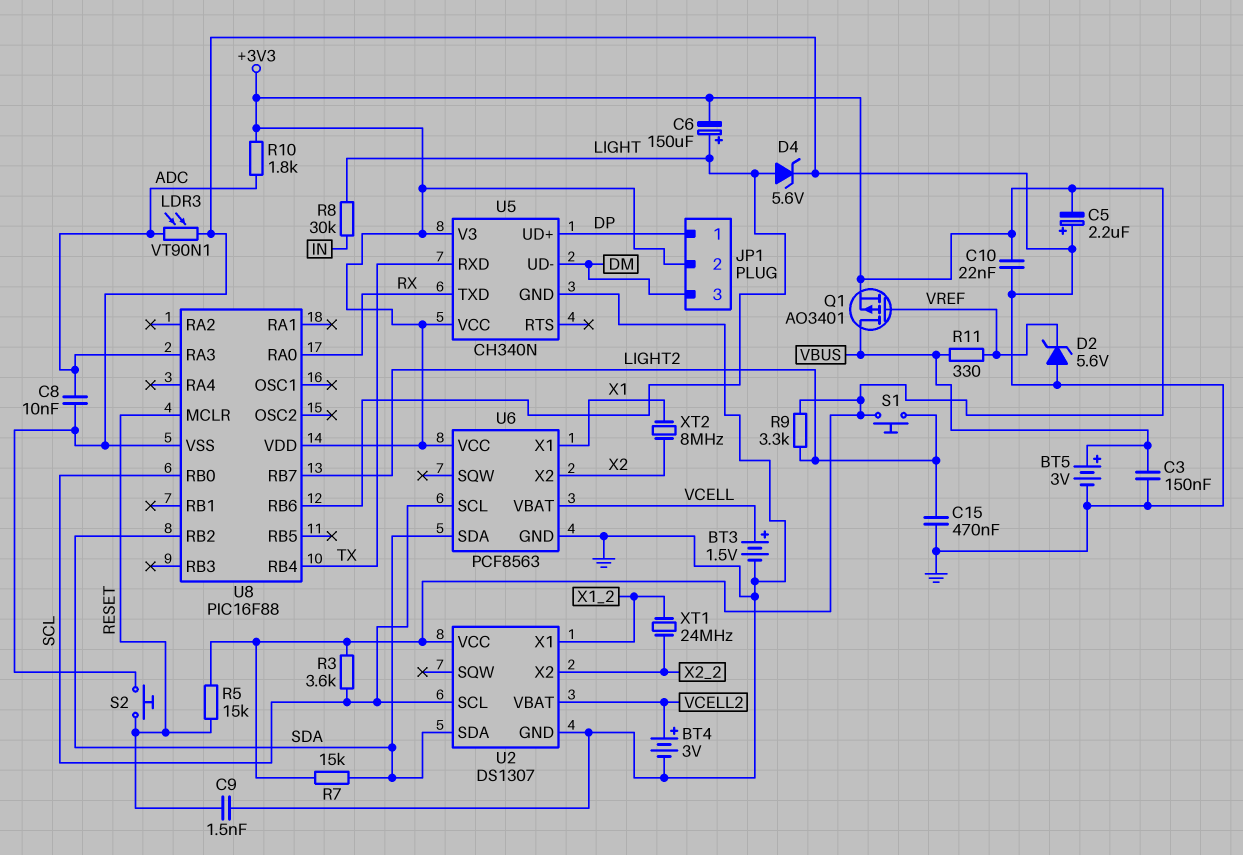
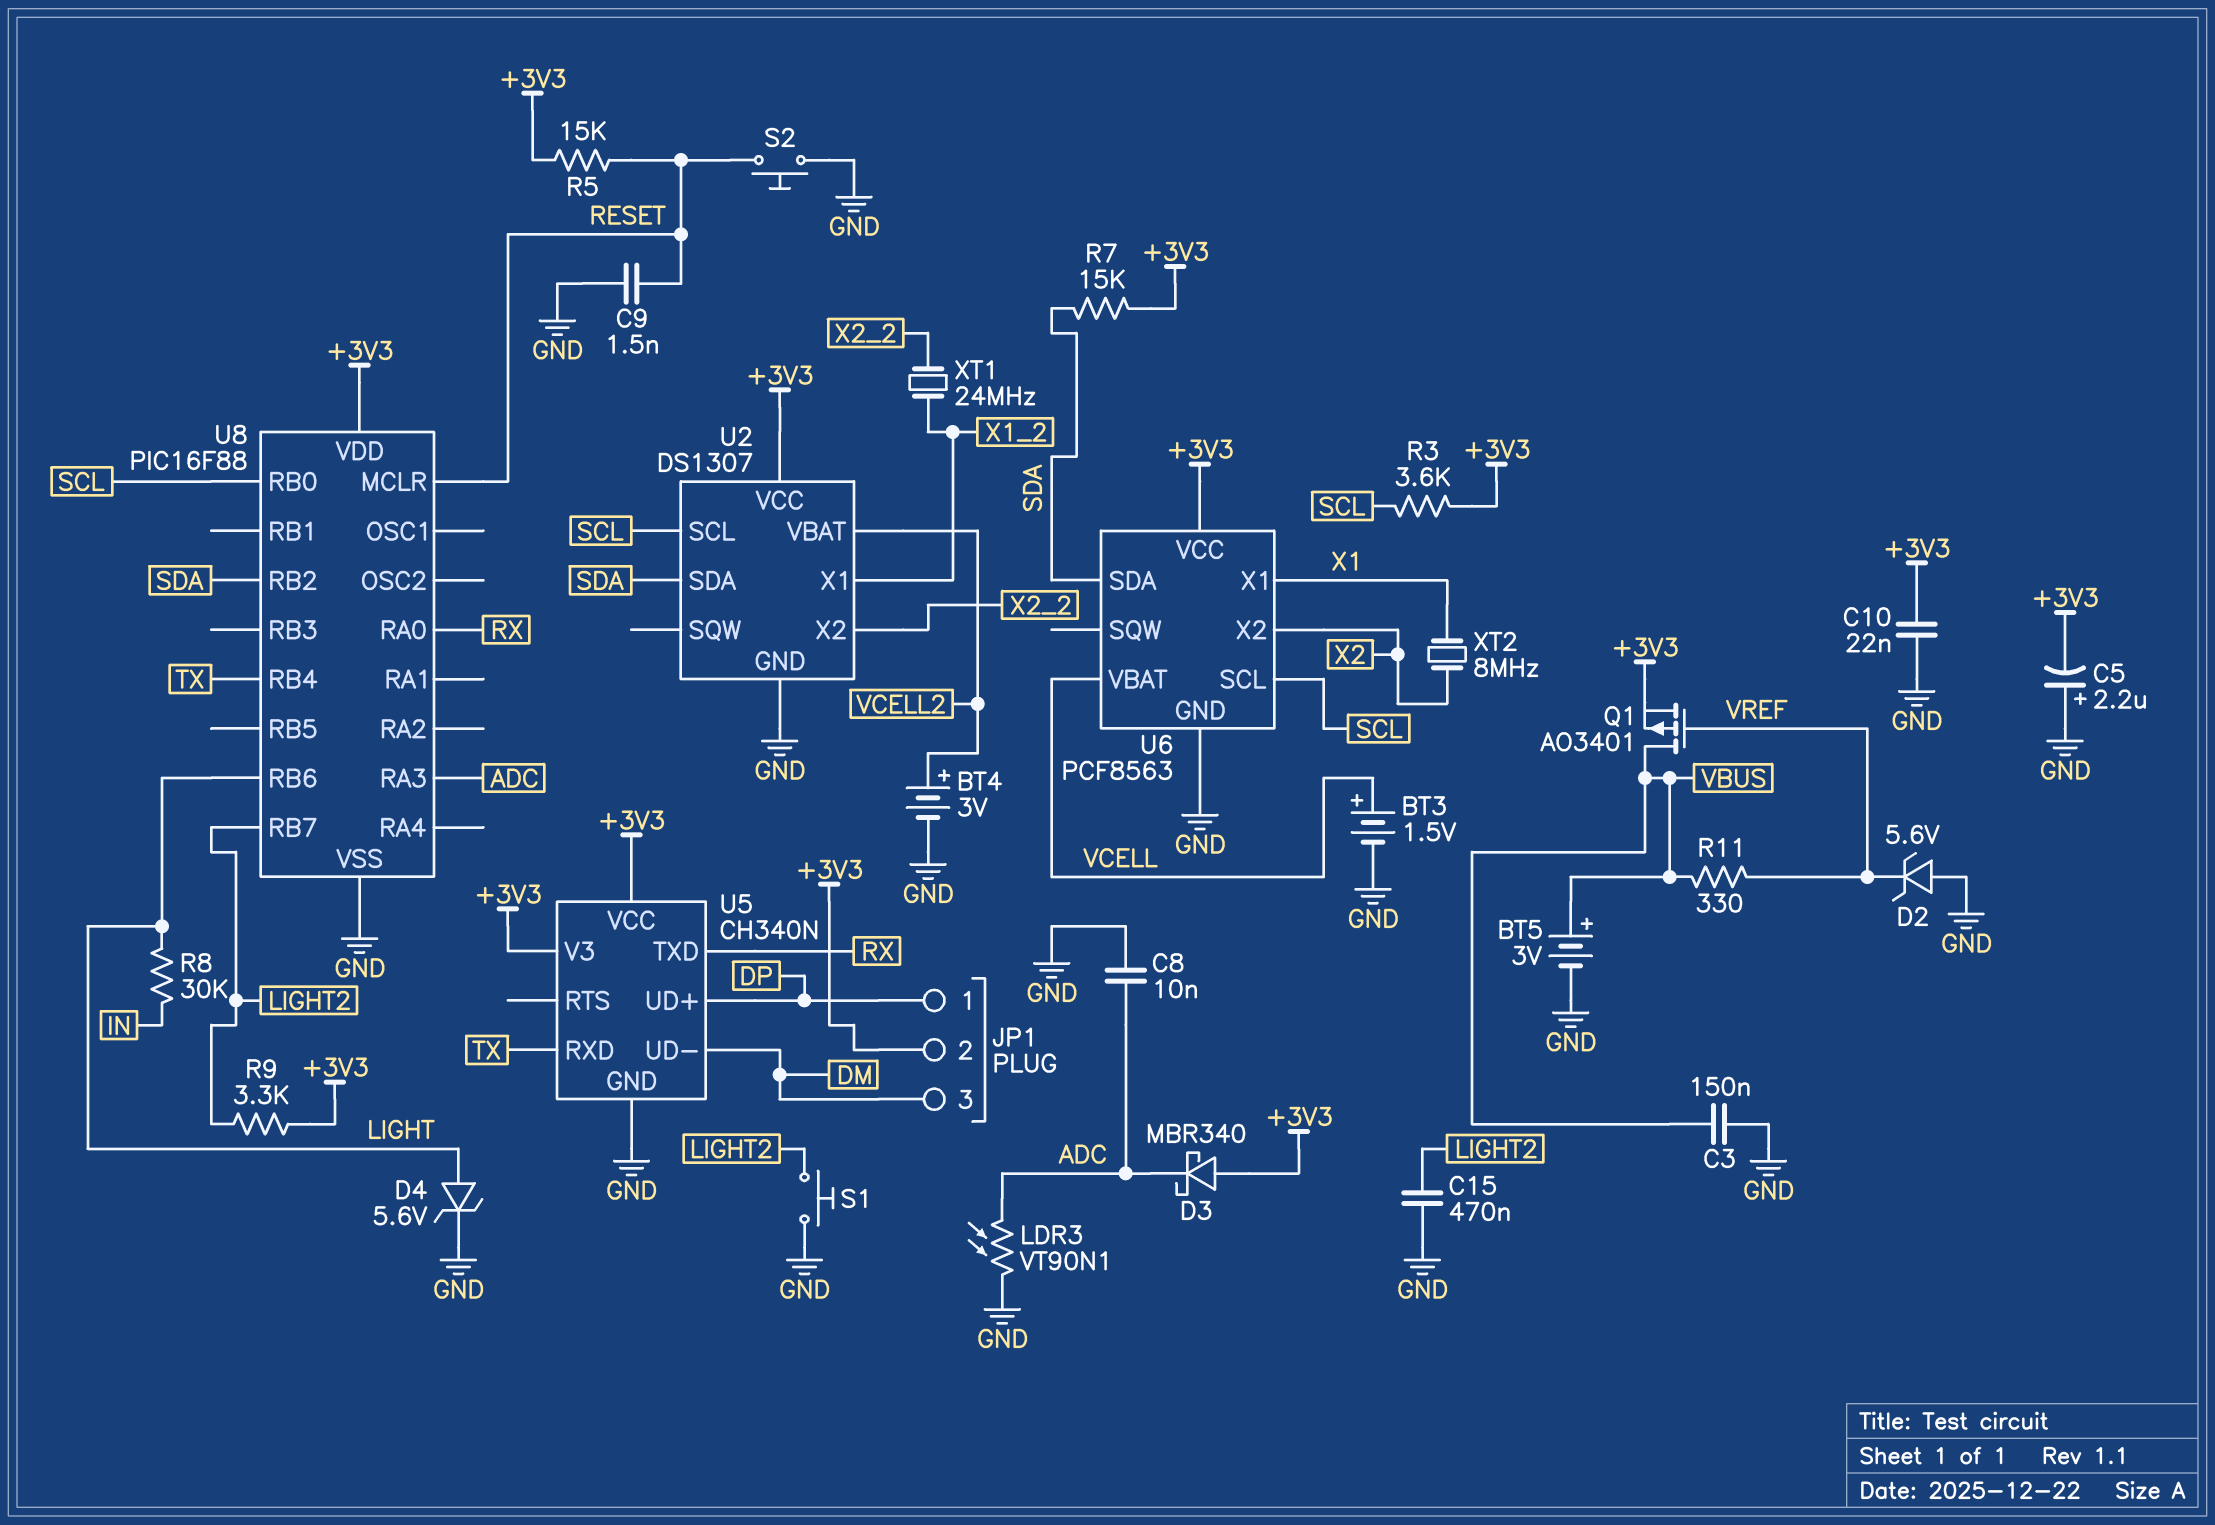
C6: 150uF (plus LIGHT, minus +3V3) -> none
D3: none -> schottky MBR340 (A +3V3, K ADC)
R10: 1.8k (+3V3, ADC) -> none
S1: button (+3V3, LIGHT2) -> button (GND, LIGHT2)

